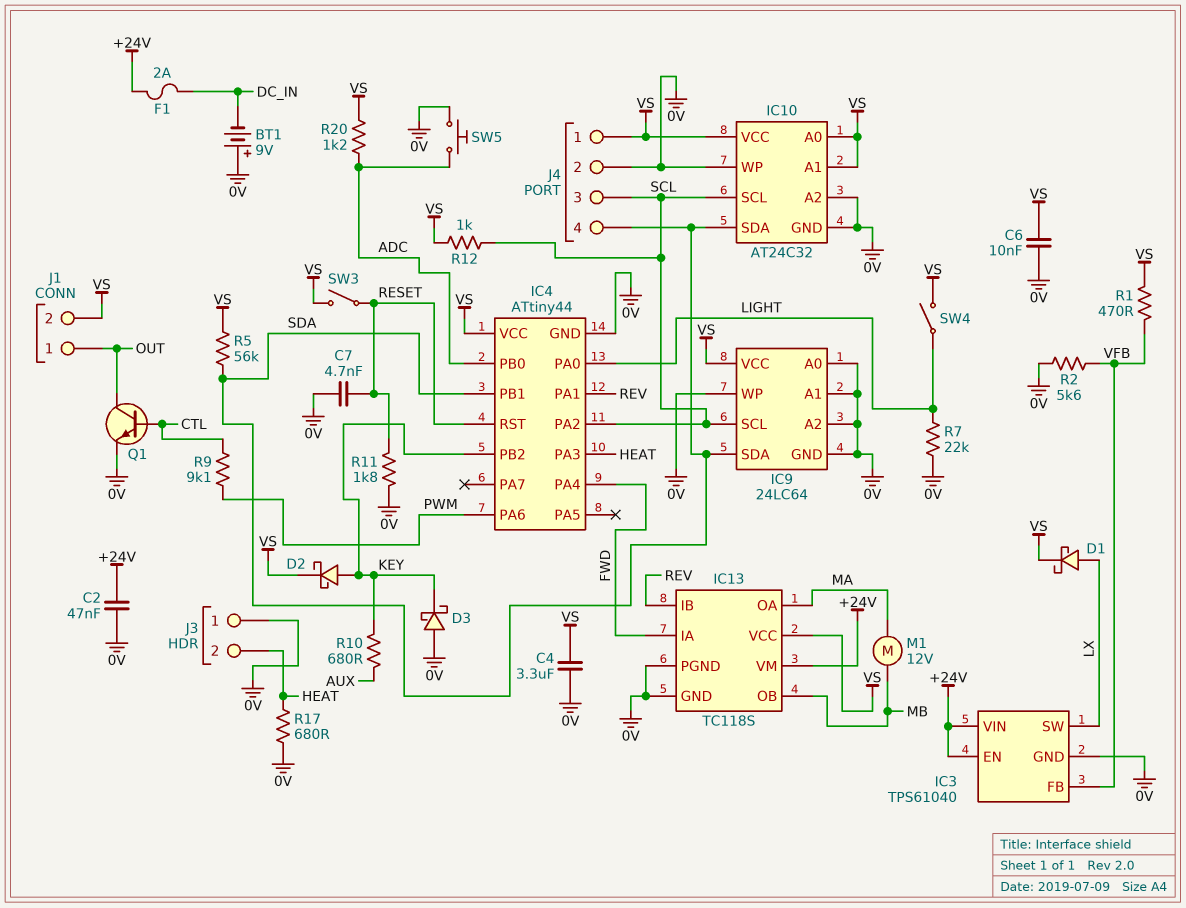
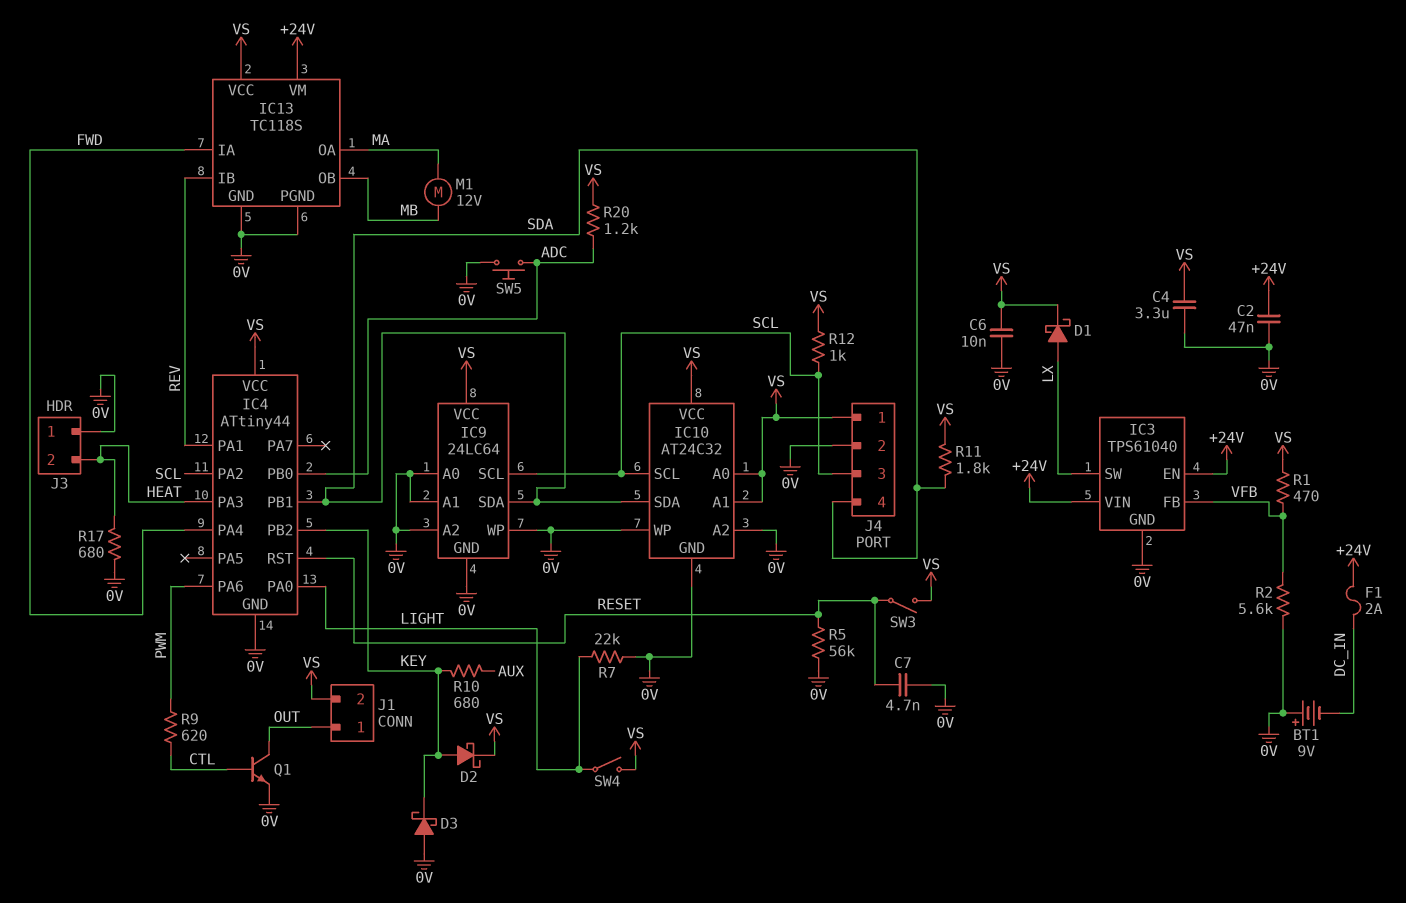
R5: 56k (SDA, VS) -> 56k (0V, RESET)
R9: 9.1k (CTL, PWM) -> 620 (CTL, PWM)
R11: 1.8k (0V, RESET) -> 1.8k (SDA, VS)

